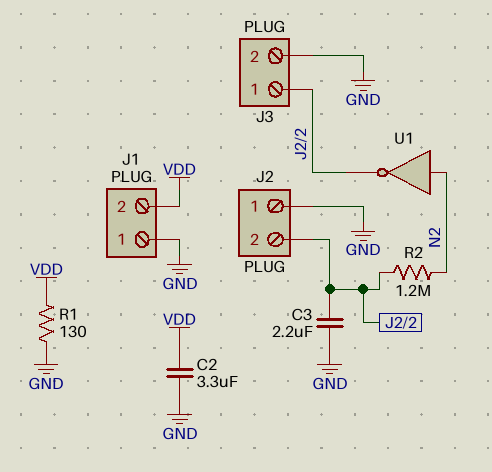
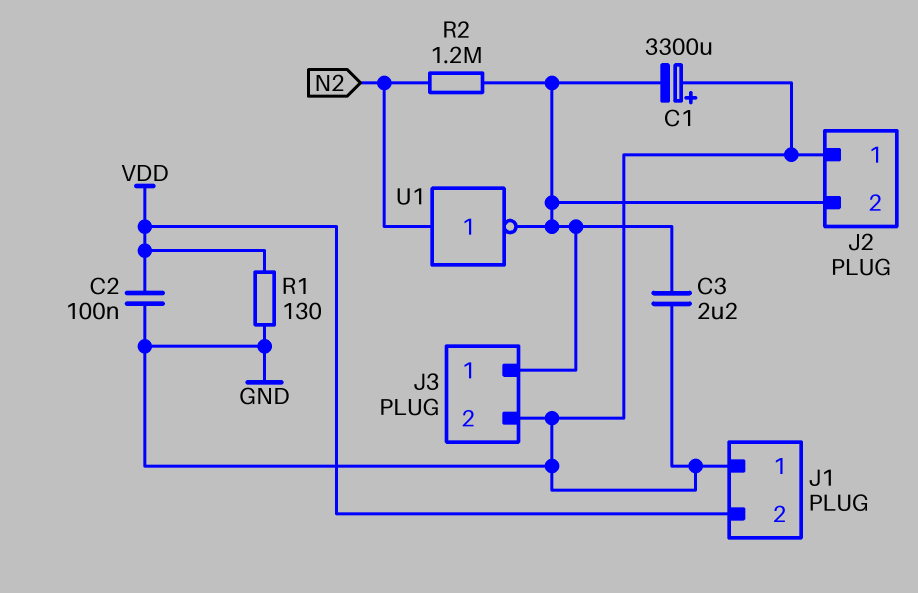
C1: none -> 3300uF (plus GND, minus J2/2)
C2: 3.3uF (GND, VDD) -> 100nF (GND, VDD)

